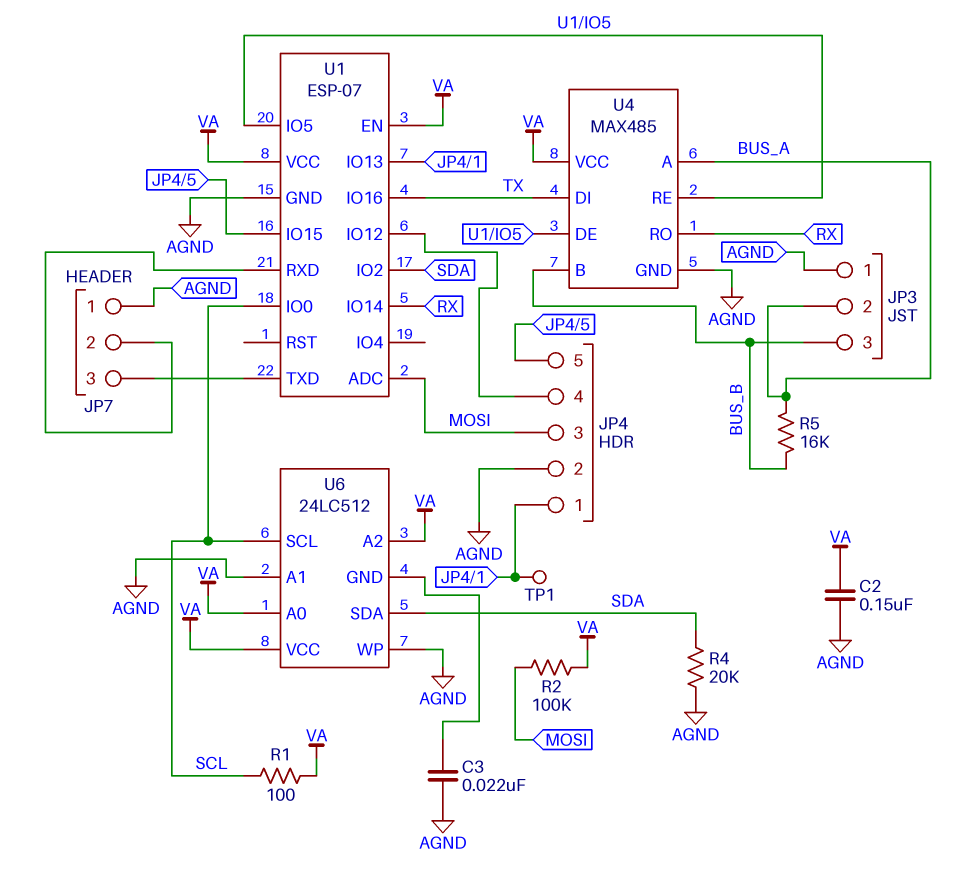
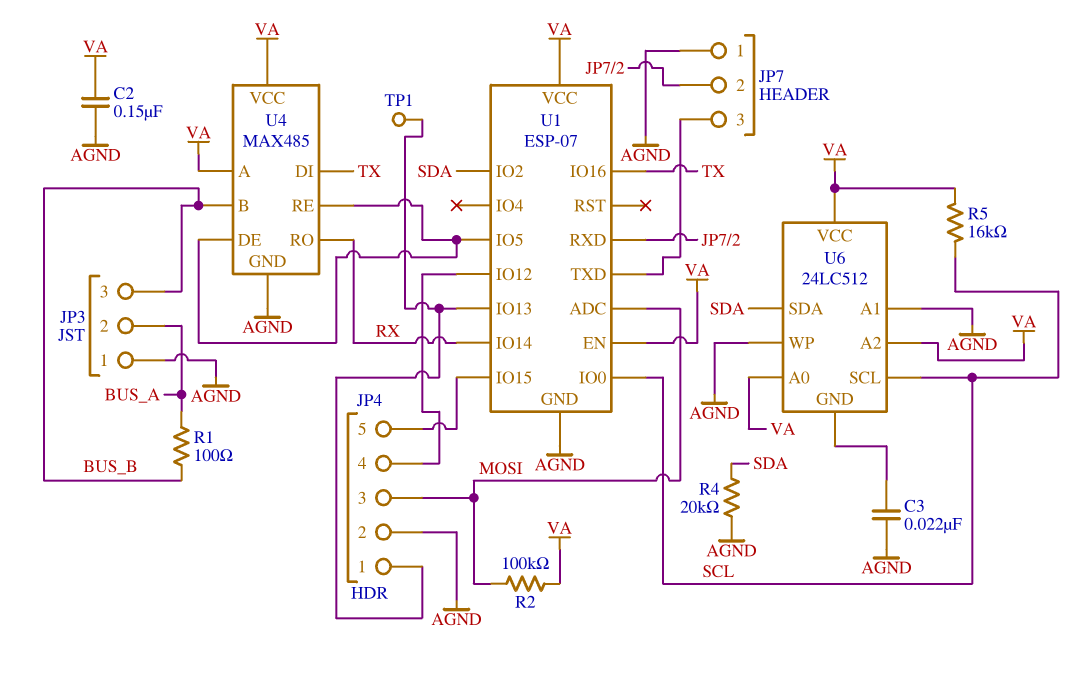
R1: 100 (SCL, VA) -> 100 (BUS_A, BUS_B)
R5: 16k (BUS_A, BUS_B) -> 16k (SCL, VA)
U4 pin A: BUS_A -> VA

